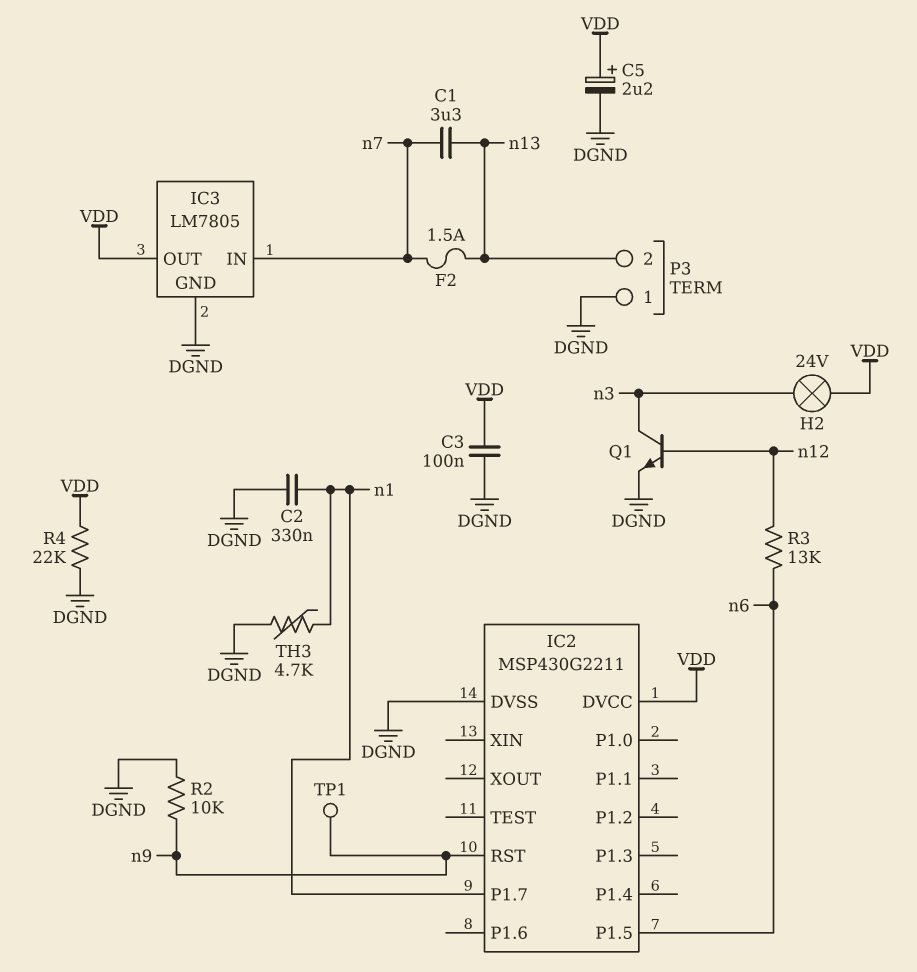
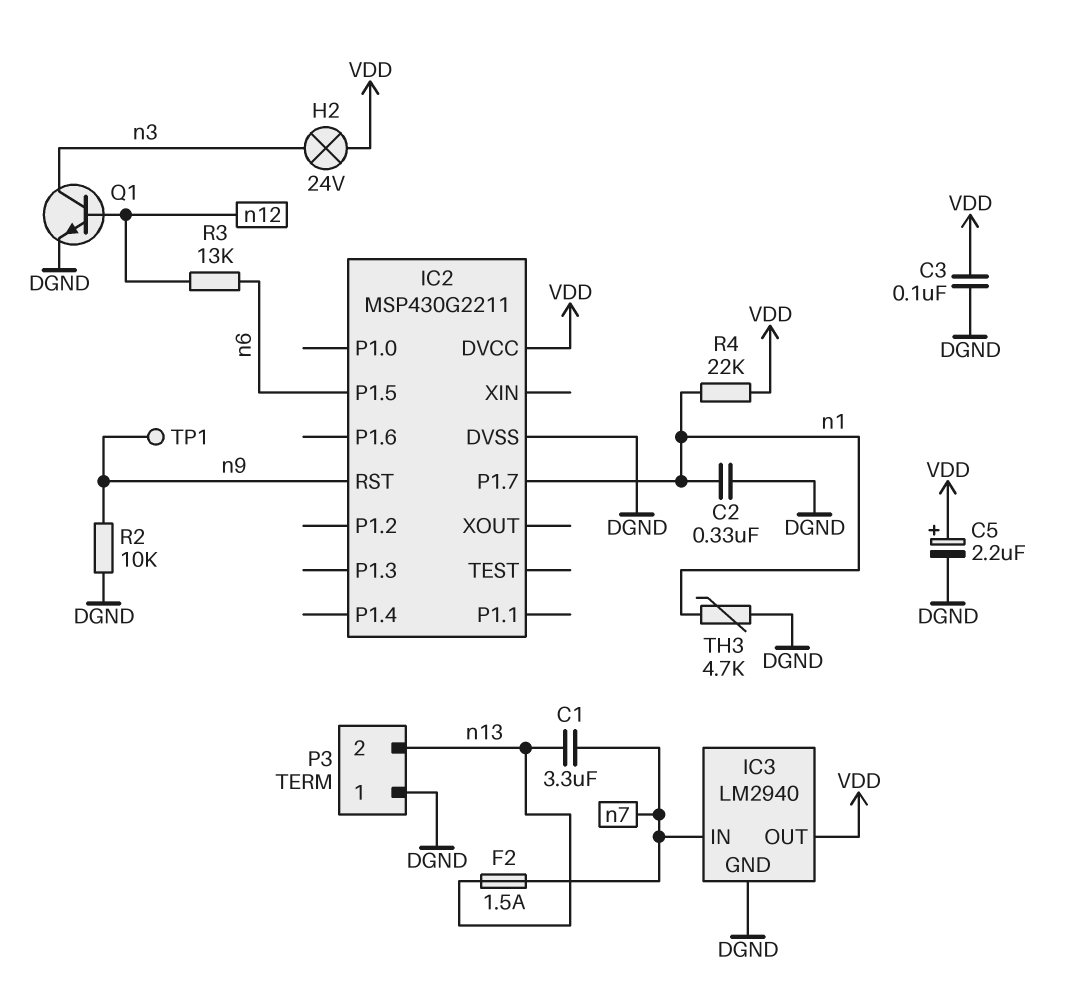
IC3: LM7805 -> LM2940
R4: 22k (DGND, VDD) -> 22k (VDD, n1)

